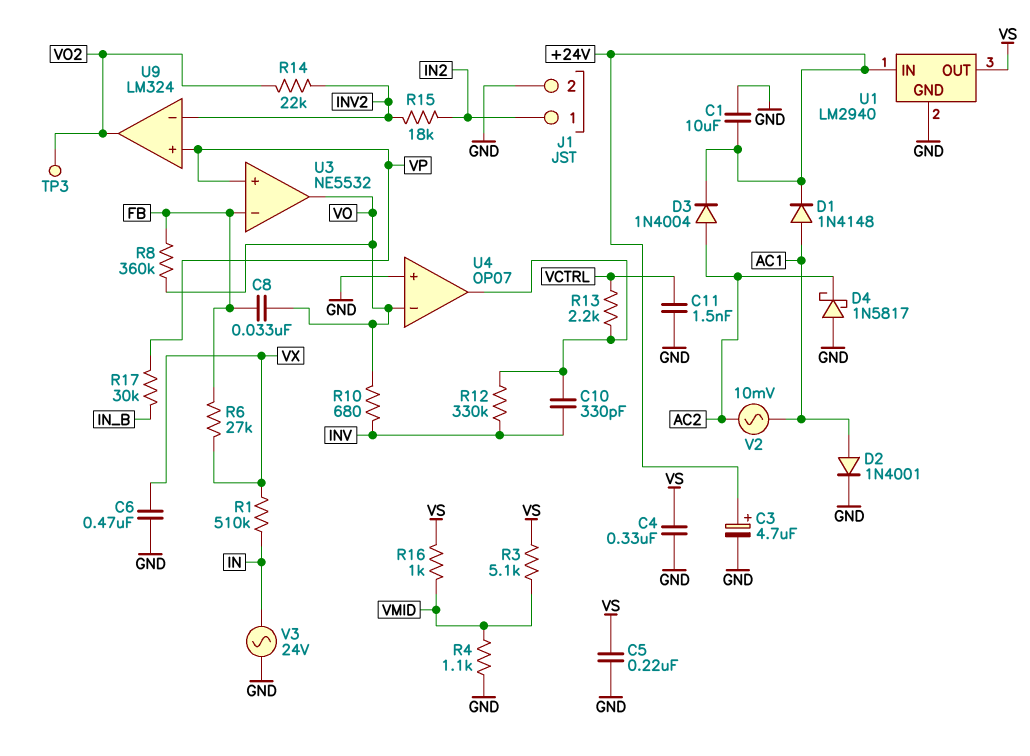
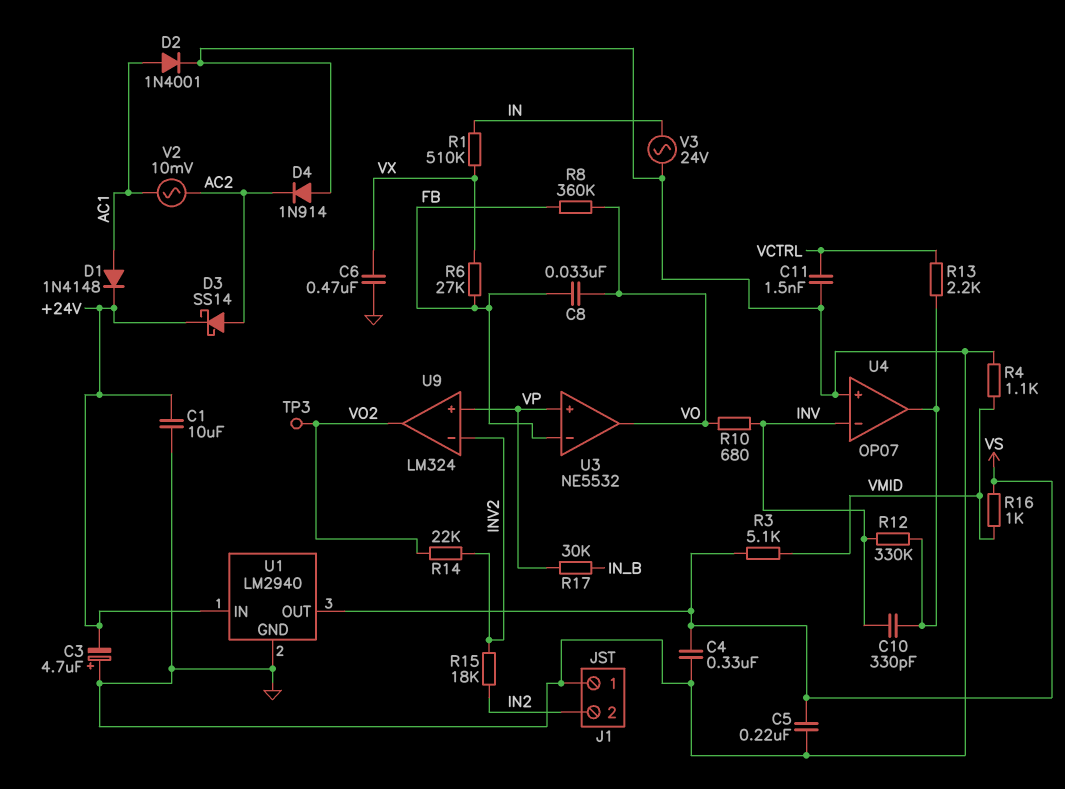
C3: 4.7uF (plus +24V, minus GND) -> 4.7uF (plus GND, minus +24V)
D3: diode 1N4004 (A AC2, K +24V) -> schottky SS14 (A AC2, K +24V)
D4: schottky 1N5817 (A GND, K AC2) -> diode 1N914 (A GND, K AC2)
J1 pin 1: IN2 -> GND
J1 pin 2: GND -> IN2
U4 pin in-: VO -> INV

